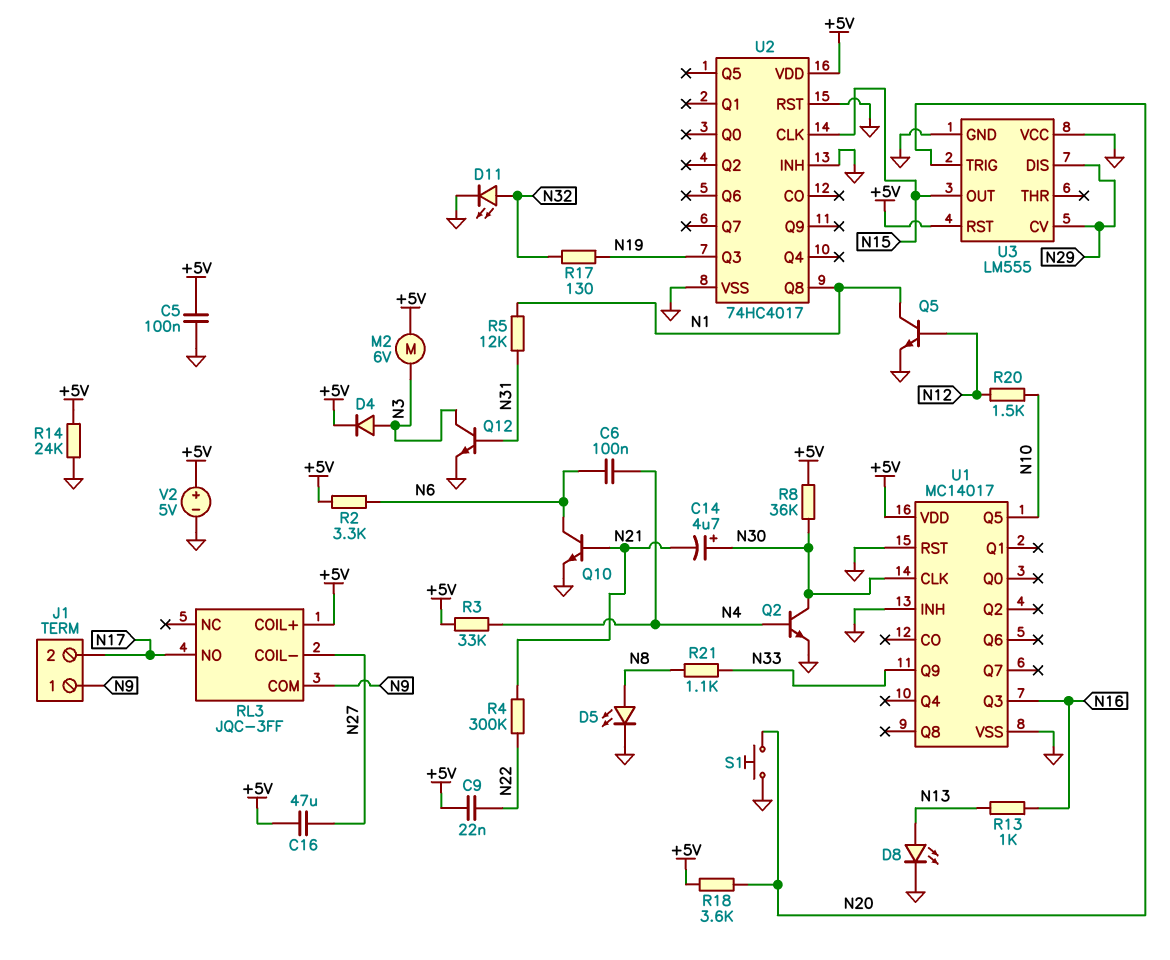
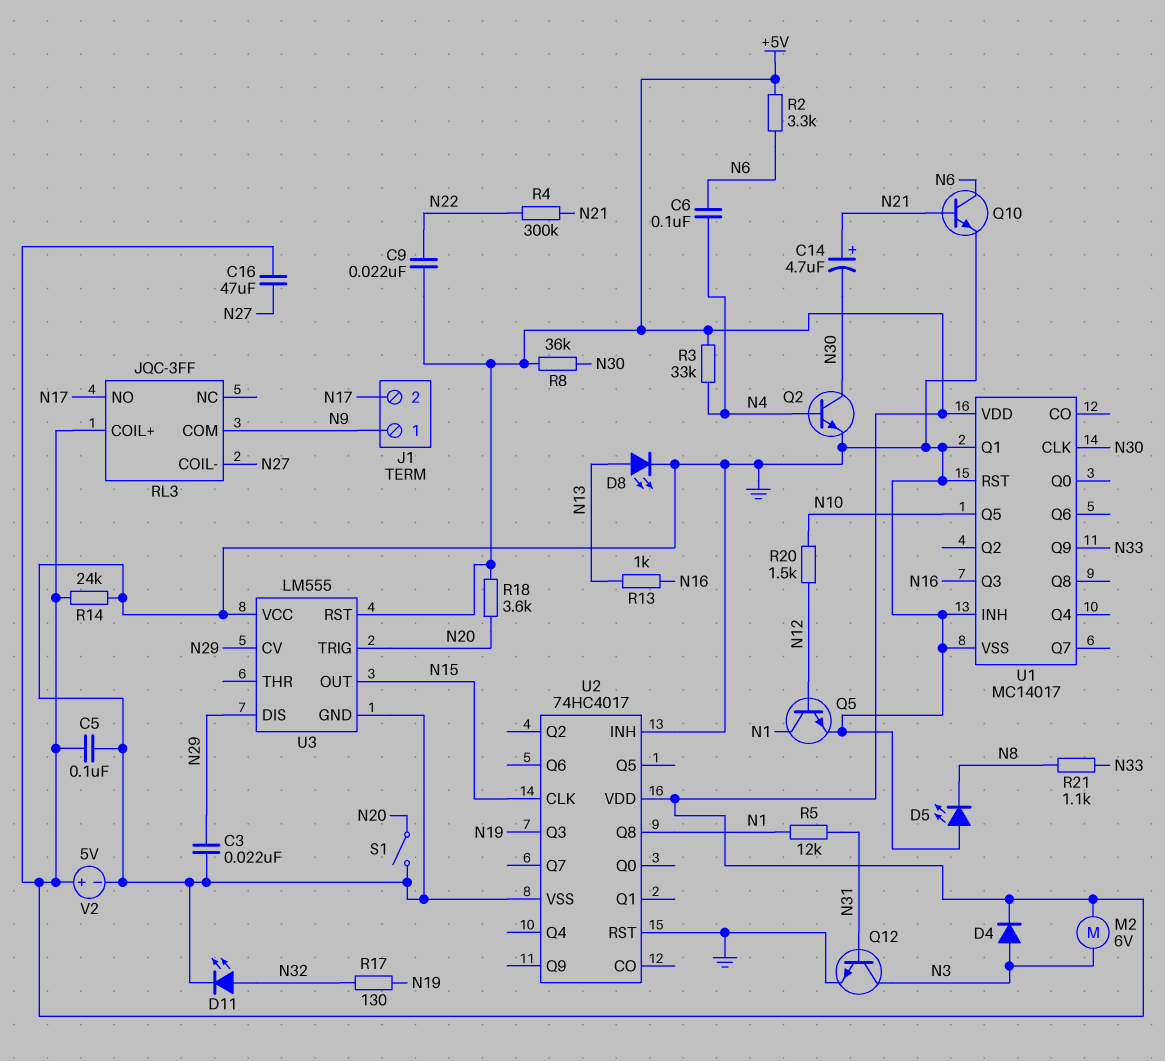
C3: none -> 22nF (GND, N29)
C14: 4.7uF (plus N30, minus N21) -> 4.7uF (plus N21, minus N30)
D5: LED (A N8, K GND) -> LED (A GND, K N8)
S1: button (GND, N20) -> switch (GND, N20)
U1 pin Q1: none -> GND

